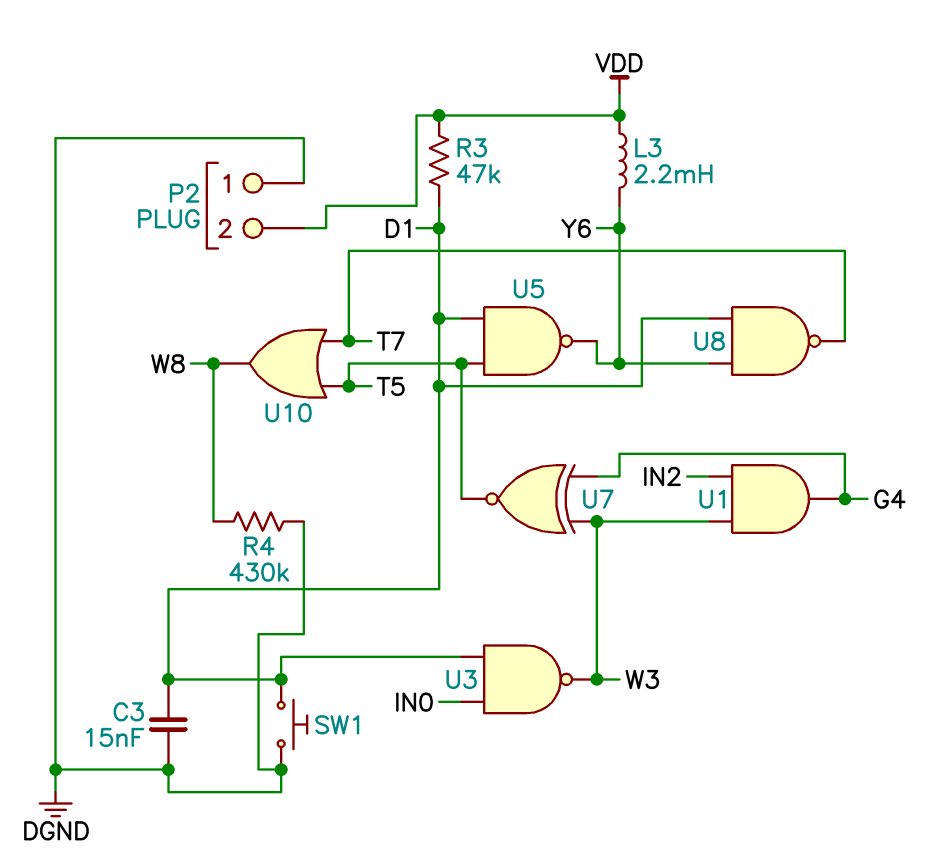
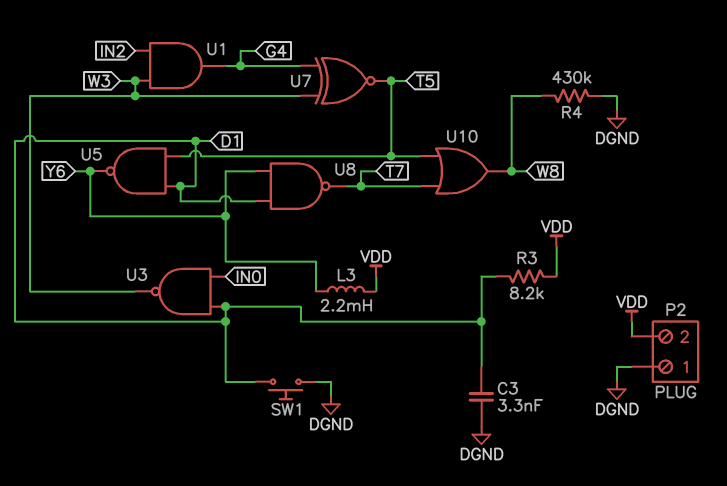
C3: 15nF (D1, DGND) -> 3.3nF (D1, DGND)
R3: 47k (D1, VDD) -> 8.2k (D1, VDD)

